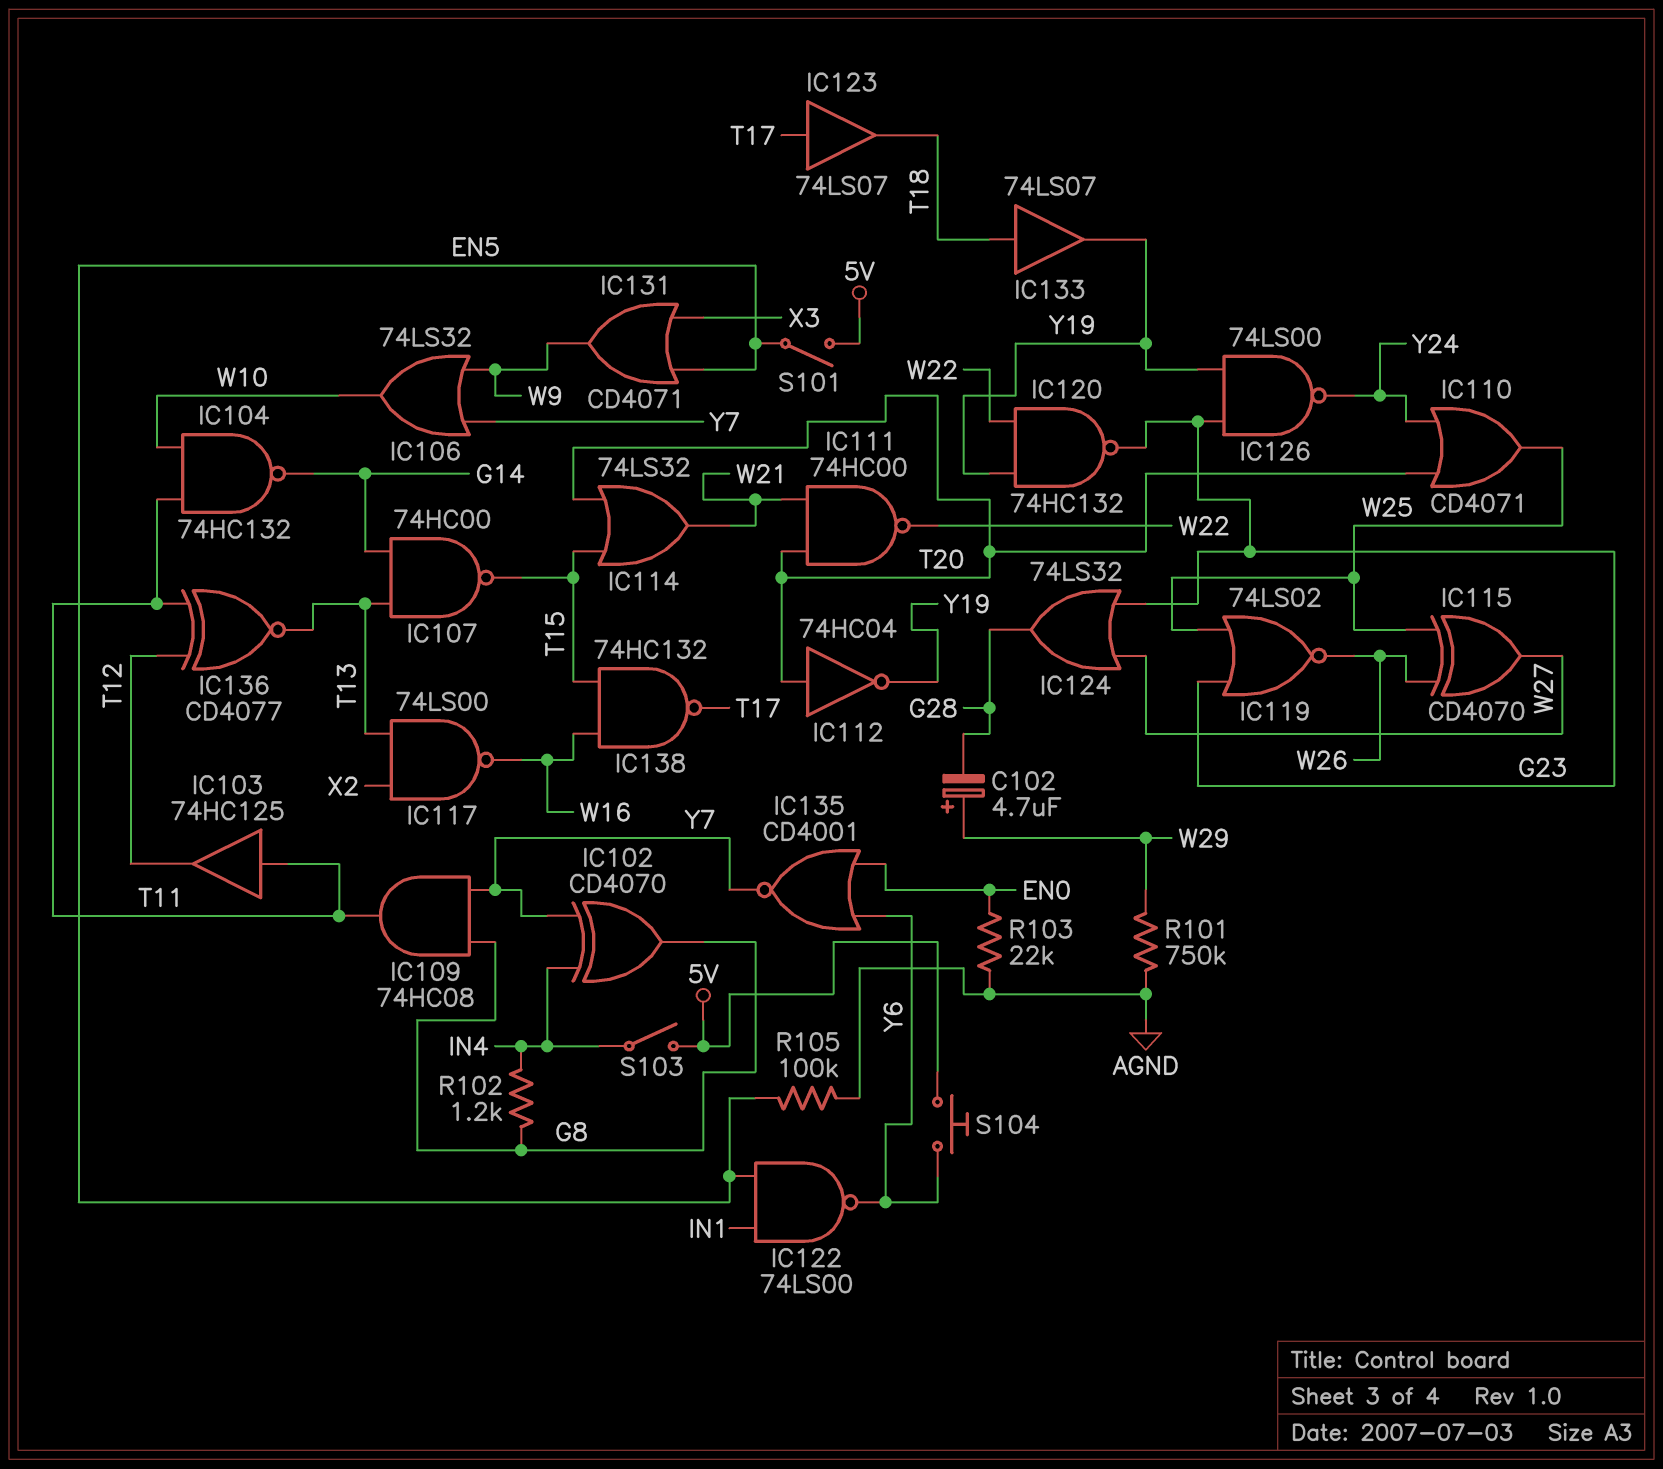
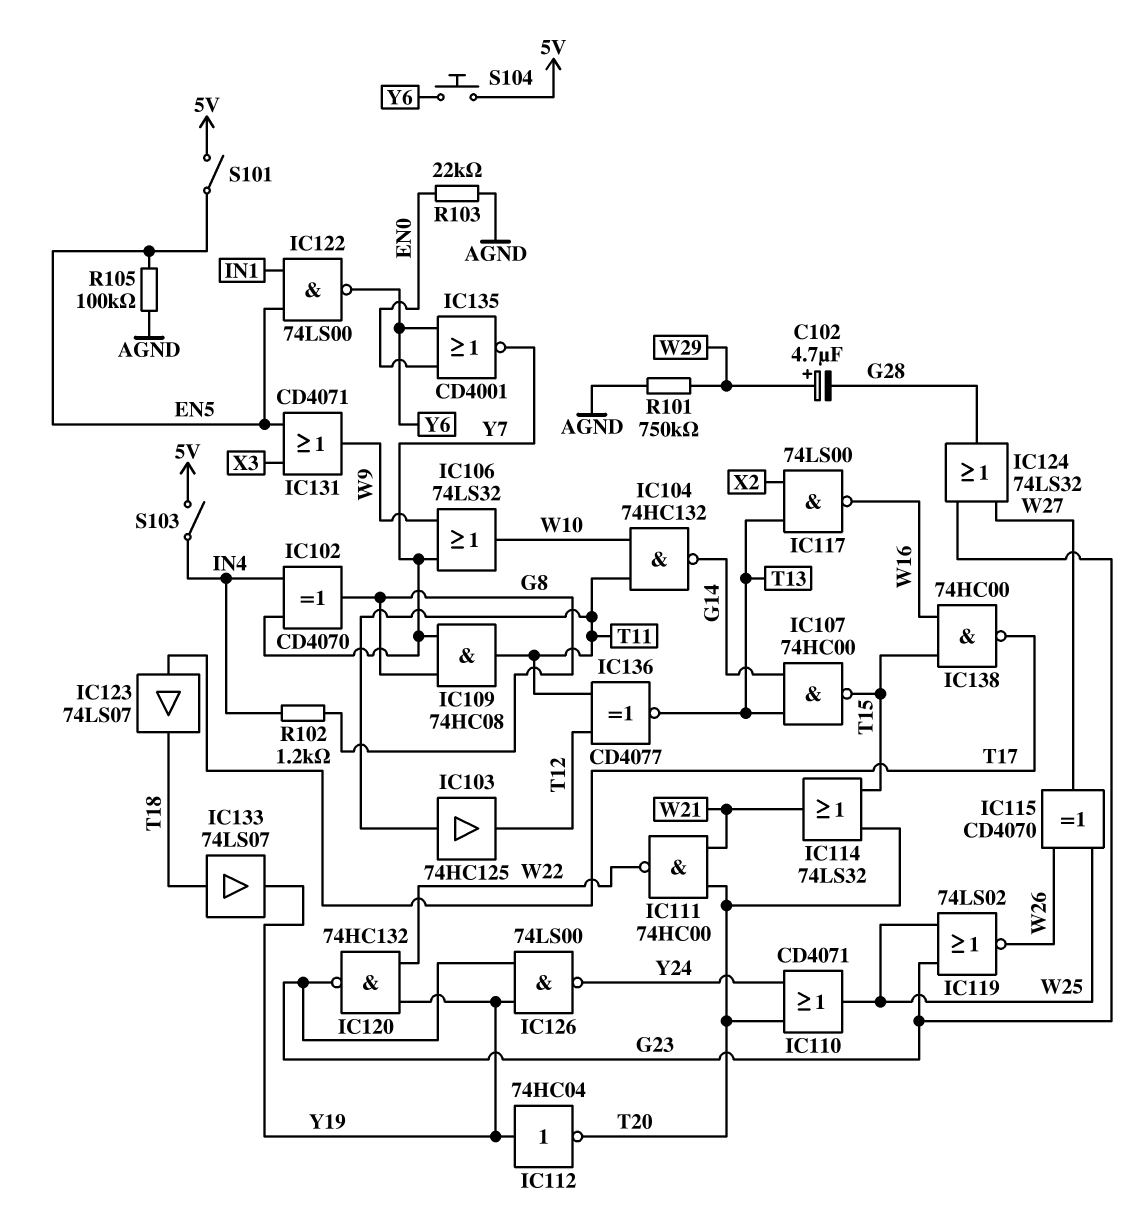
IC112: NOT 74HC04 (in T20, out Y19) -> NOT 74HC04 (in Y19, out T20)
IC138: NAND 74HC132 (in T15, in W16, out T17) -> NAND 74HC00 (in T15, in W16, out T17)

